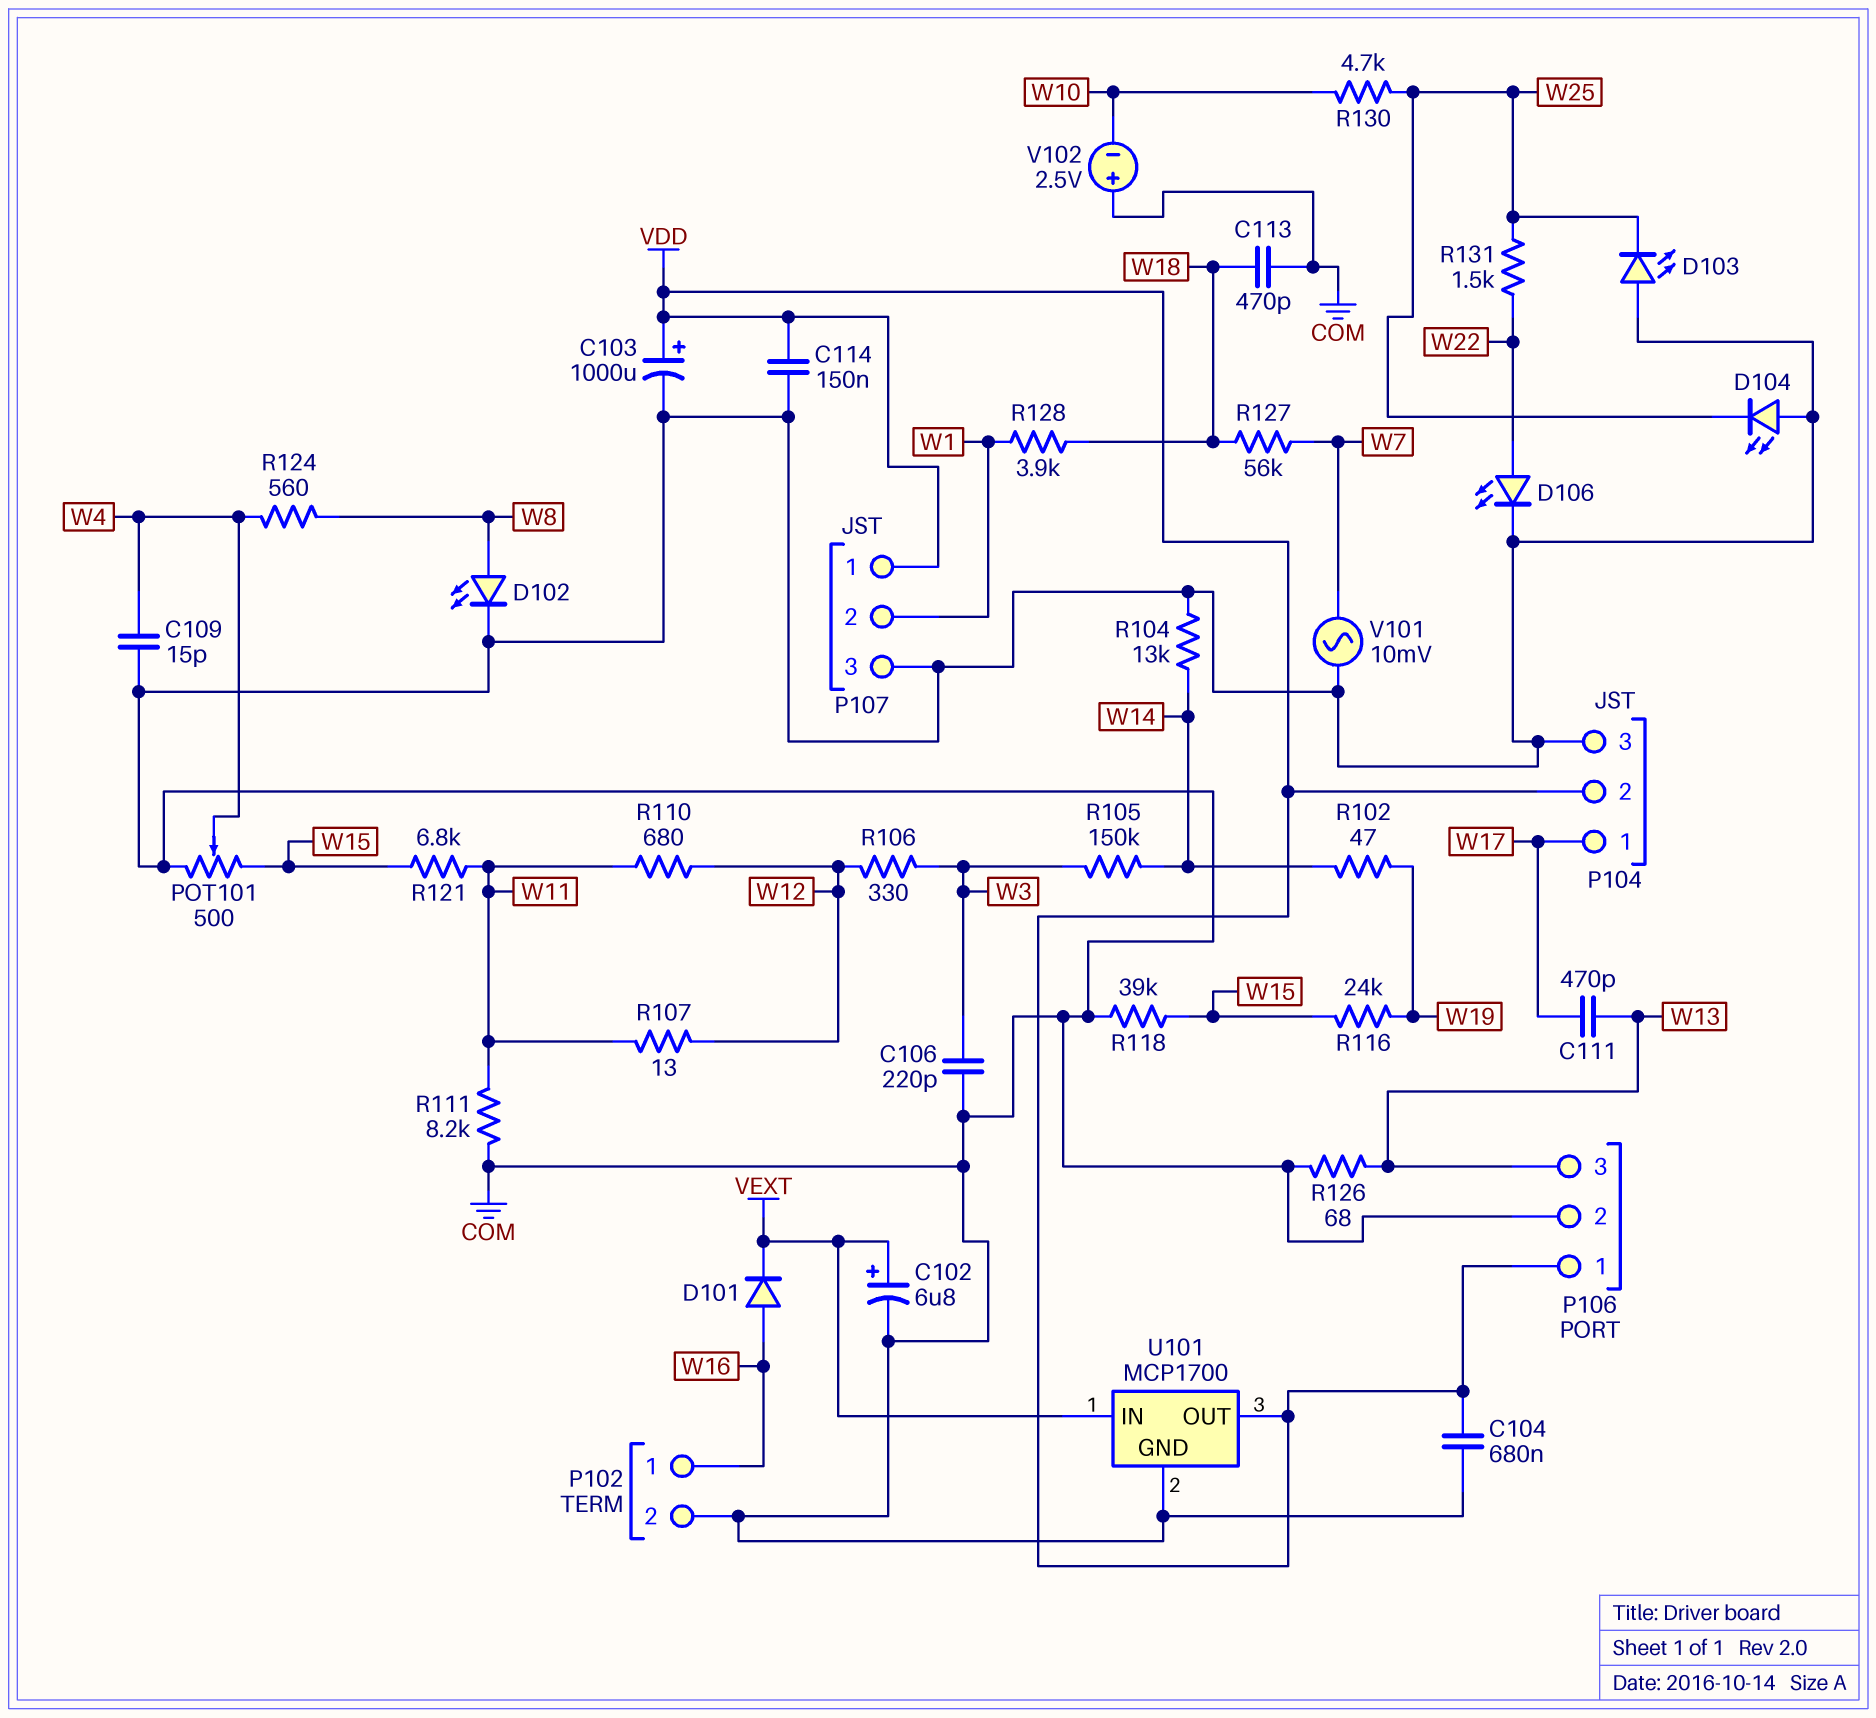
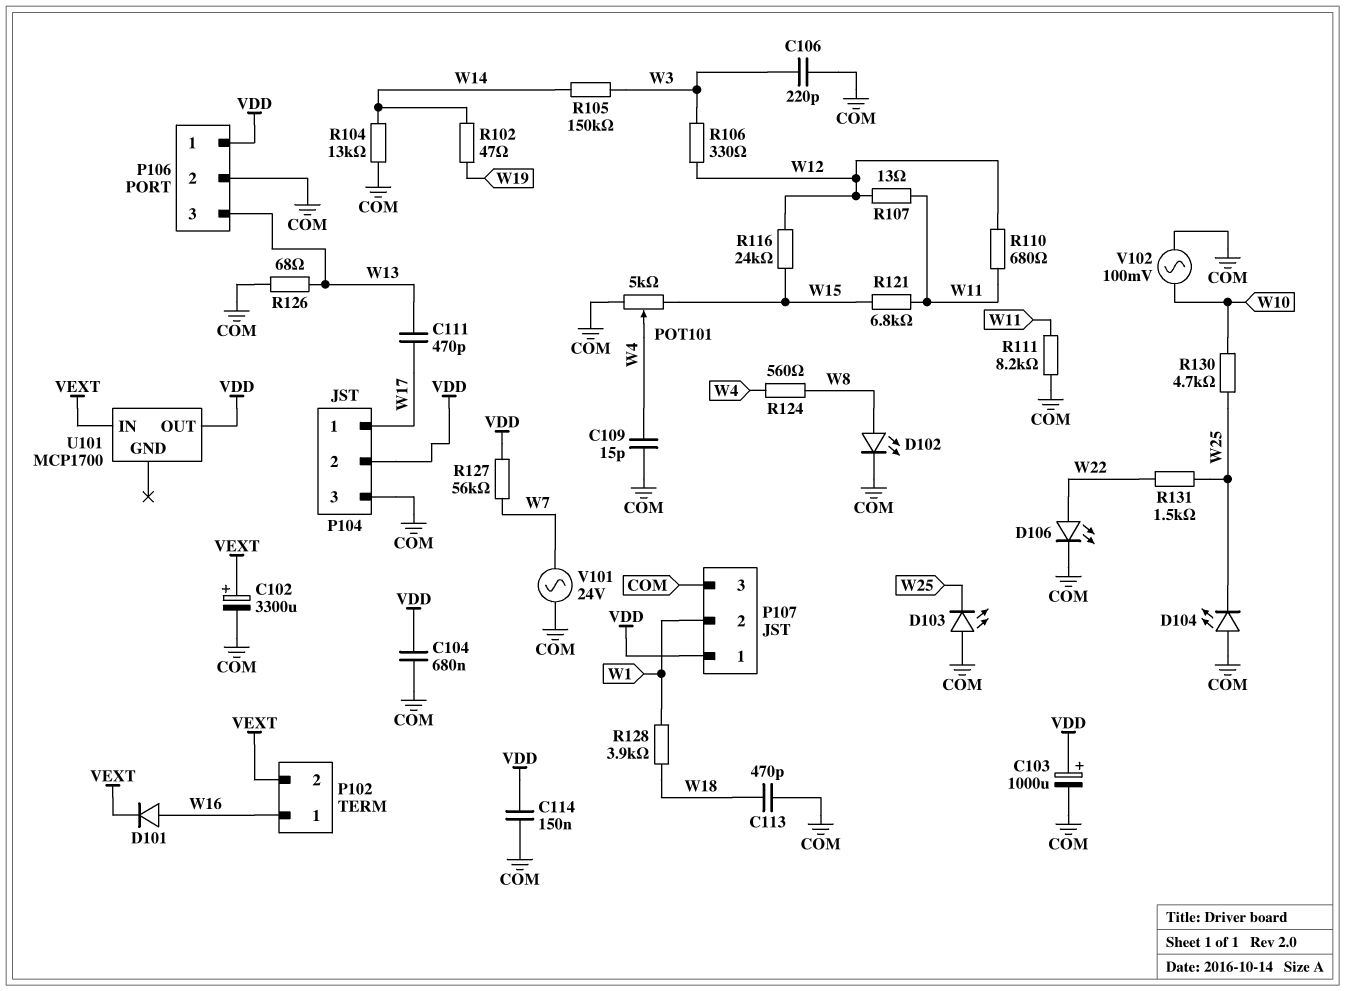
C102: 6.8uF (plus VEXT, minus COM) -> 3300uF (plus VEXT, minus COM)
P102 pin 2: COM -> VEXT
POT101: 500 (COM, W15, wiper W4) -> 5k (COM, W15, wiper W4)
R116: 24k (W15, W19) -> 24k (W12, W15)
R118: 39k (COM, W15) -> none
R127: 56k (W7, W18) -> 56k (VDD, W7)
U101 pin GND: COM -> none
V101: AC 10mV (COM, W7) -> AC 24V (COM, W7)
V102: 2.5V (plus COM, minus W10) -> AC 100mV (COM, W10)

